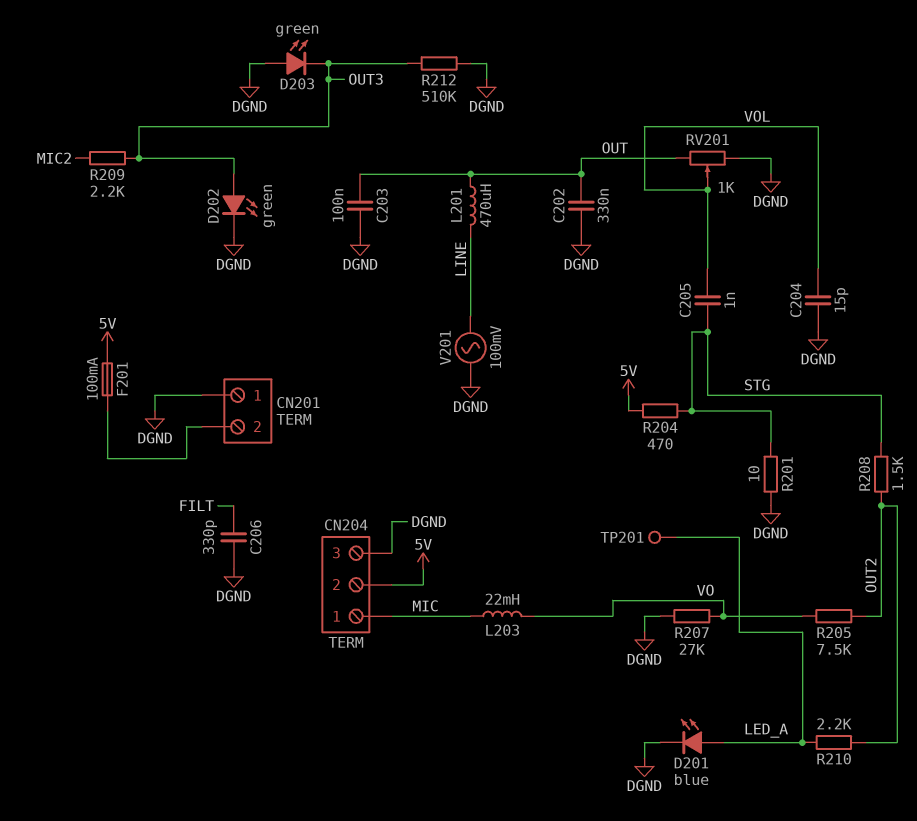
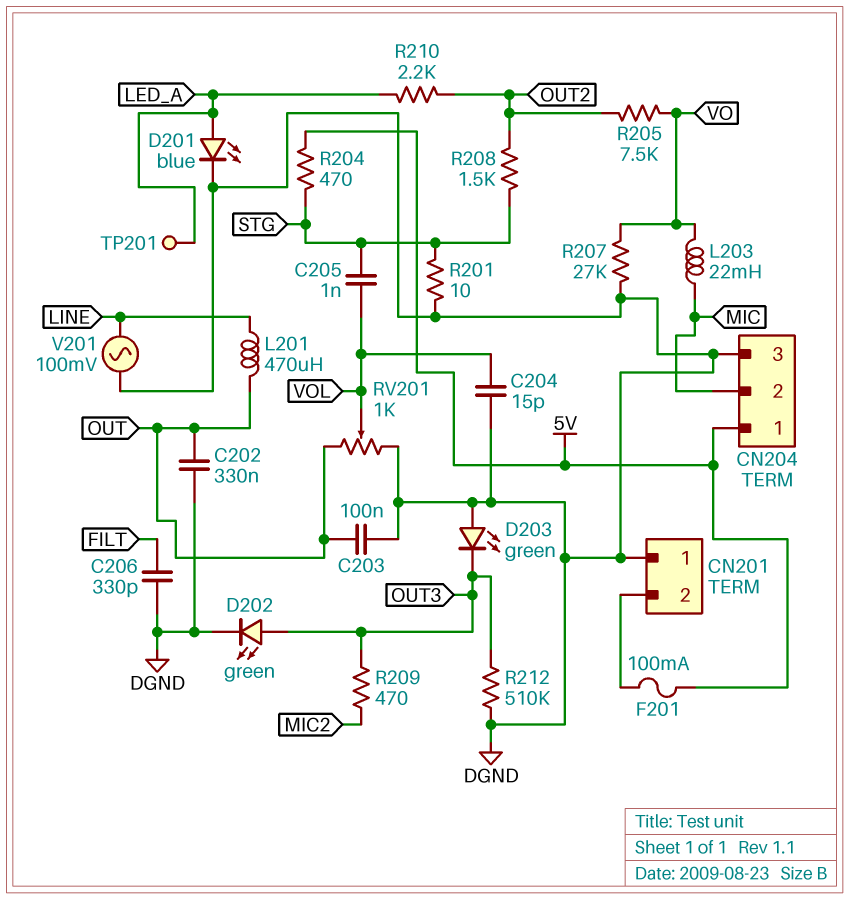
CN204 pin 1: MIC -> 5V
CN204 pin 2: 5V -> MIC
R209: 2.2k (MIC2, OUT3) -> 470 (MIC2, OUT3)

